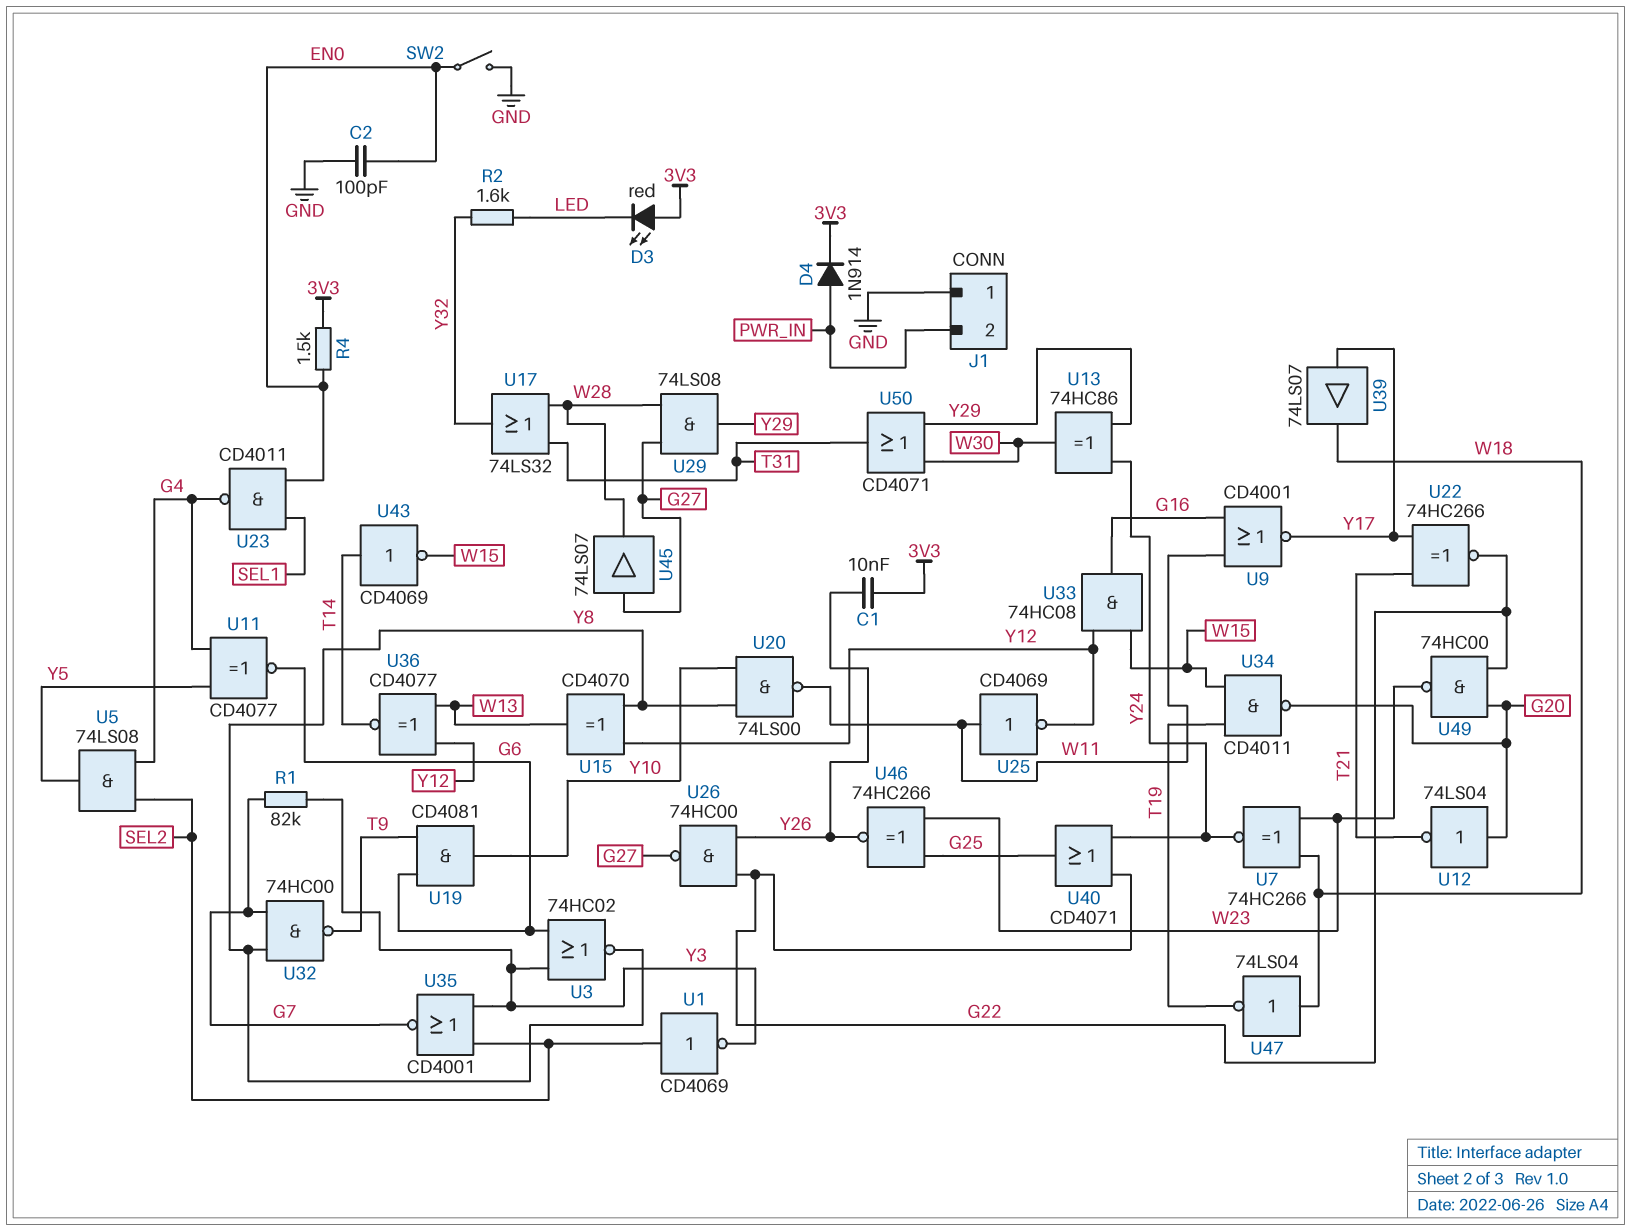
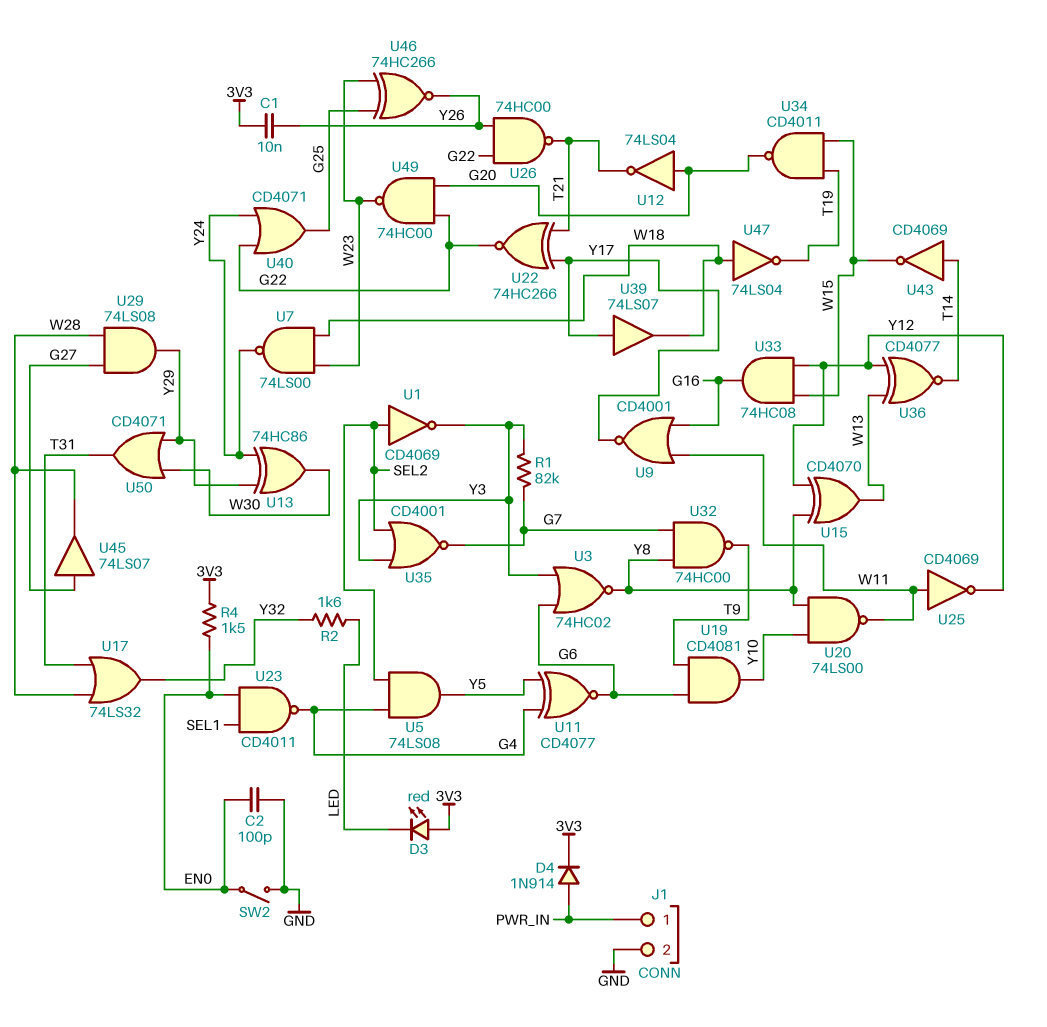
J1 pin 1: GND -> PWR_IN
J1 pin 2: PWR_IN -> GND
U7: XNOR 74HC266 (in W18, in W23, out Y24) -> NAND 74LS00 (in W18, in W23, out Y24)
U26: NAND 74HC00 (in G22, in Y26, out G27) -> NAND 74HC00 (in G22, in Y26, out T21)

